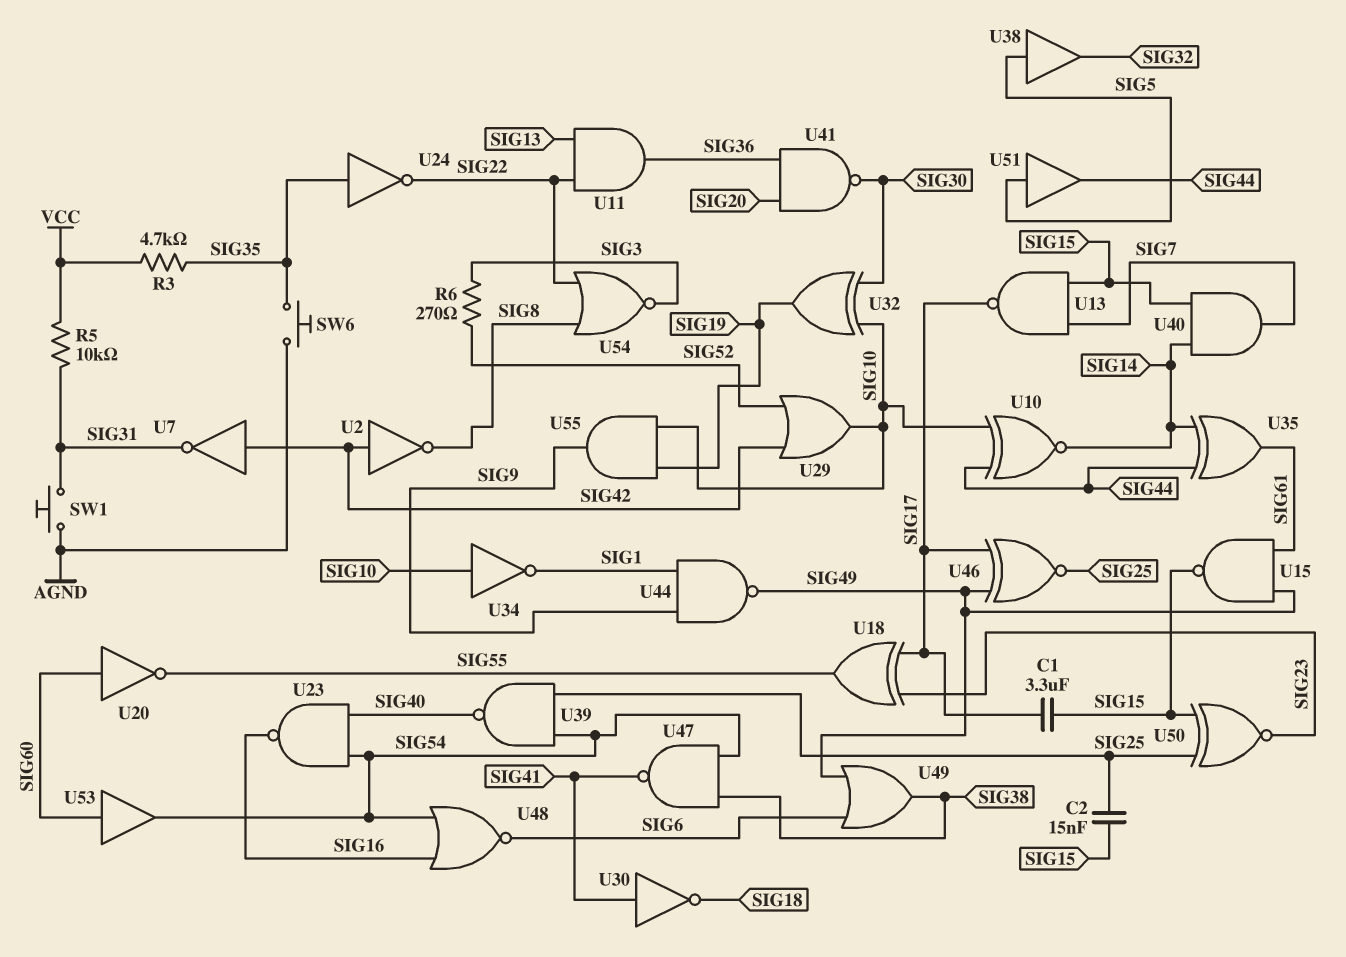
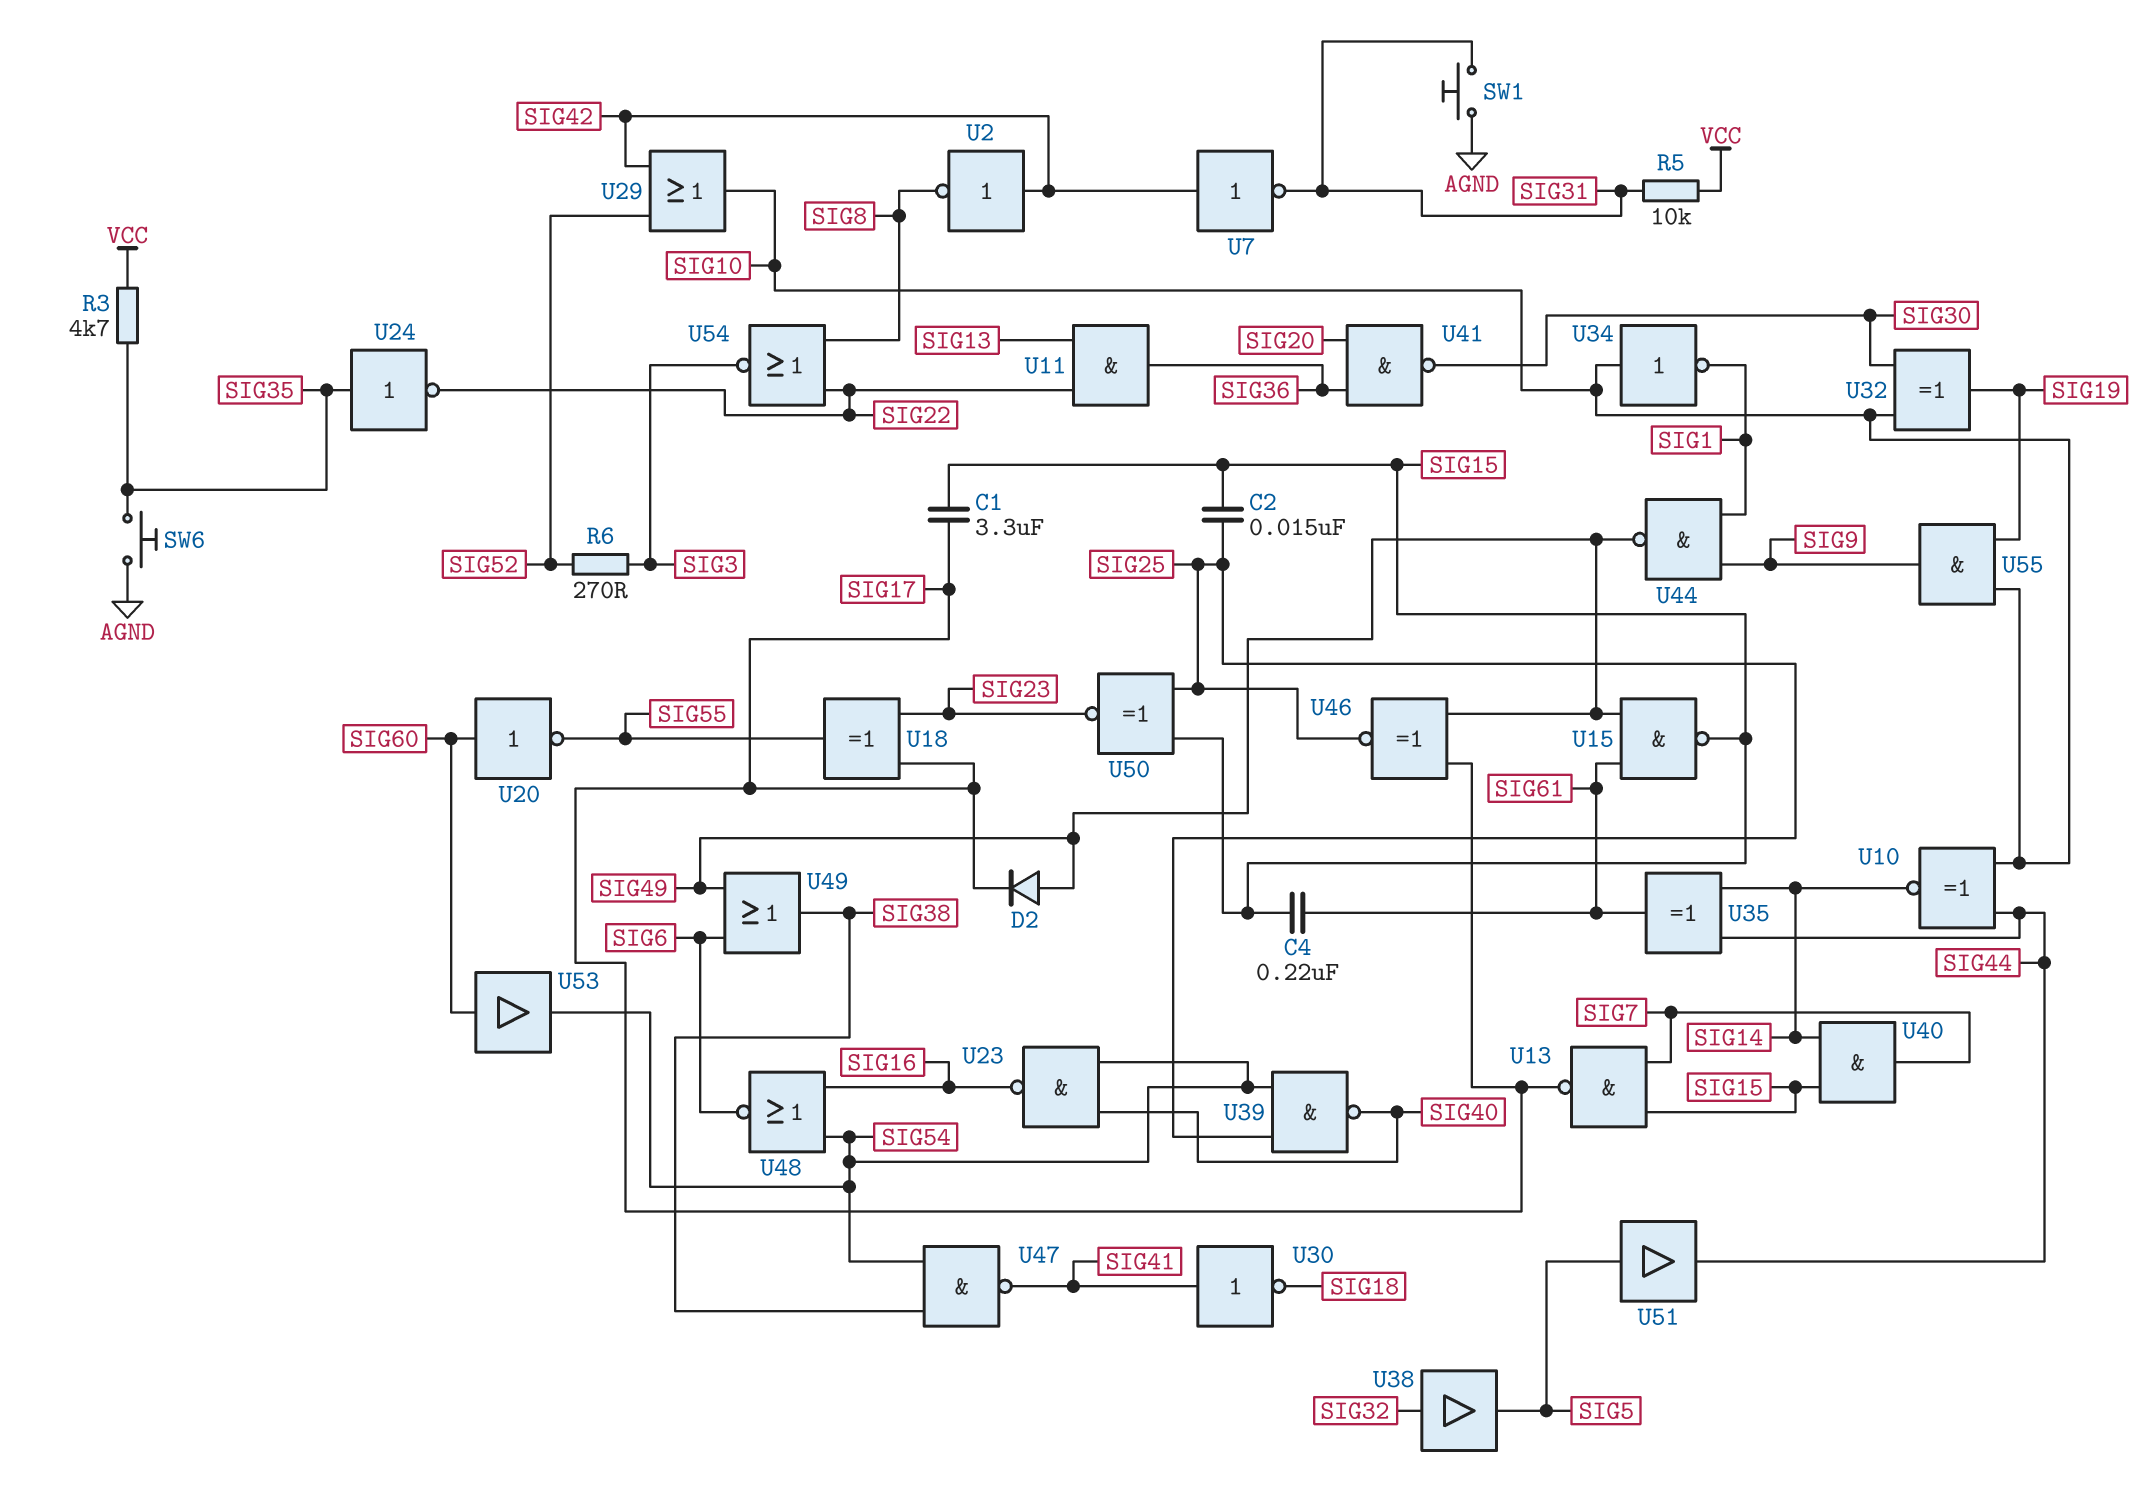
C4: none -> 220nF (SIG15, SIG61)
D2: none -> diode (A SIG49, K SIG17)
U38: buffer (in SIG5, out SIG32) -> buffer (in SIG32, out SIG5)

